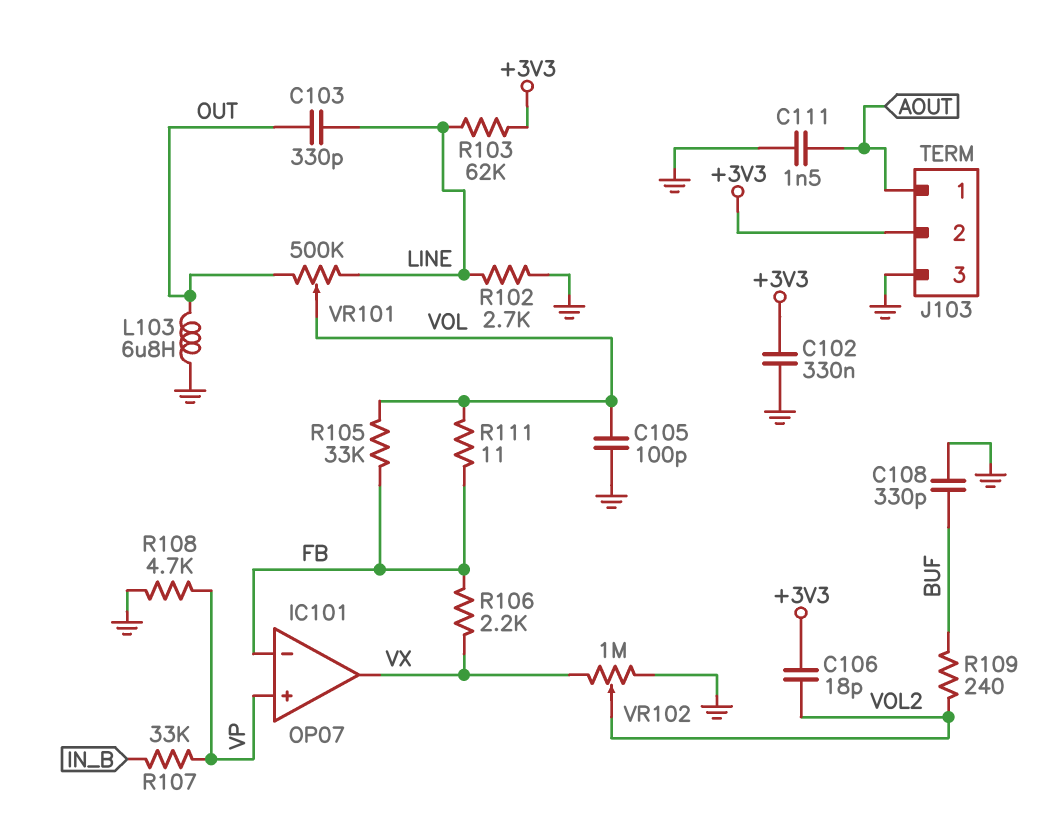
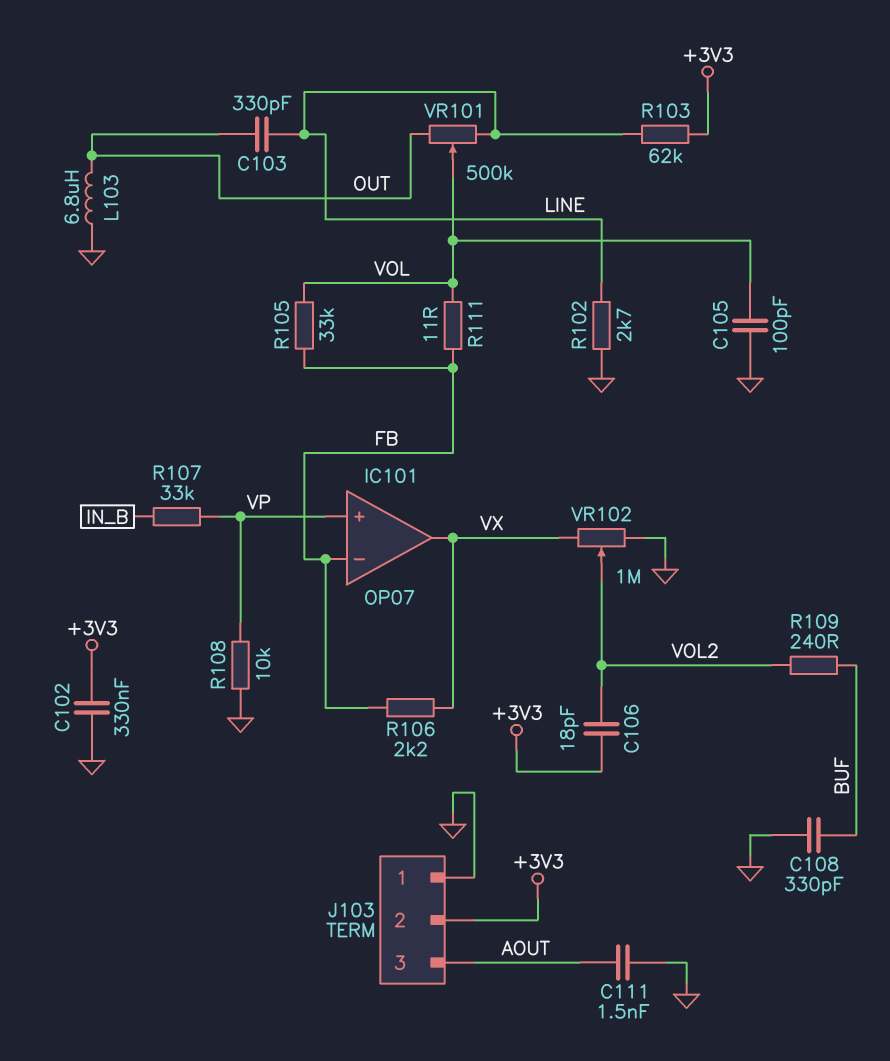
J103 pin 1: AOUT -> GND
J103 pin 3: GND -> AOUT
R108: 4.7k (GND, VP) -> 10k (GND, VP)

